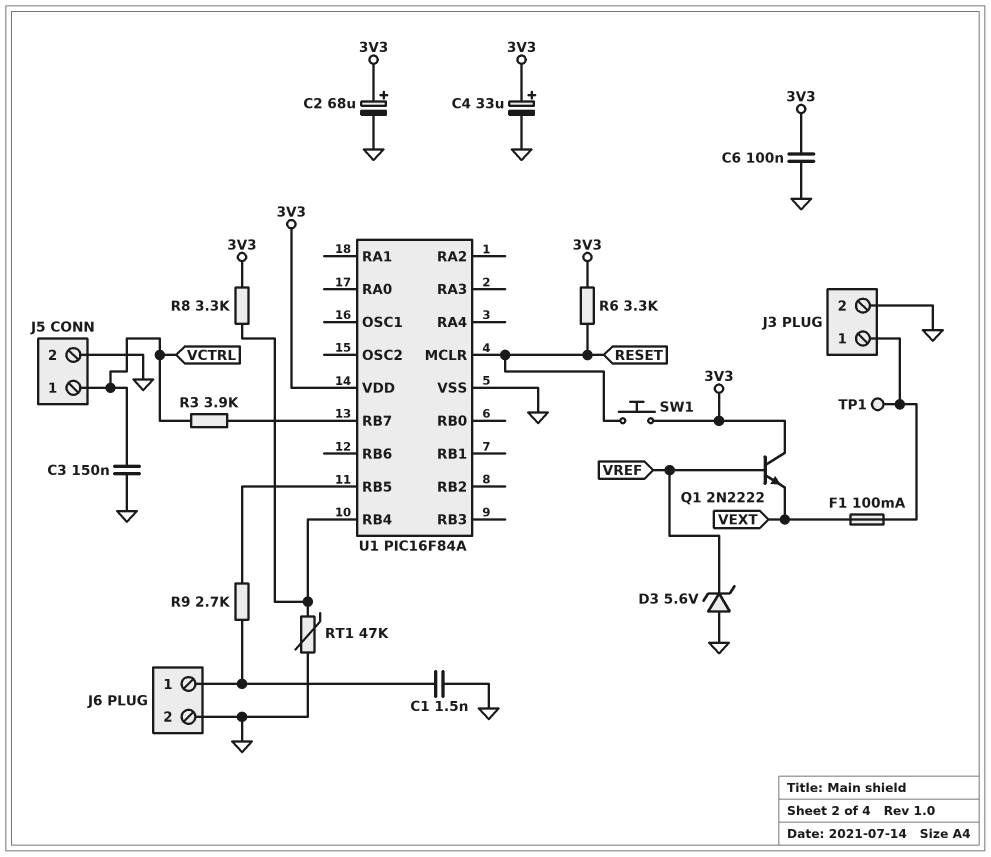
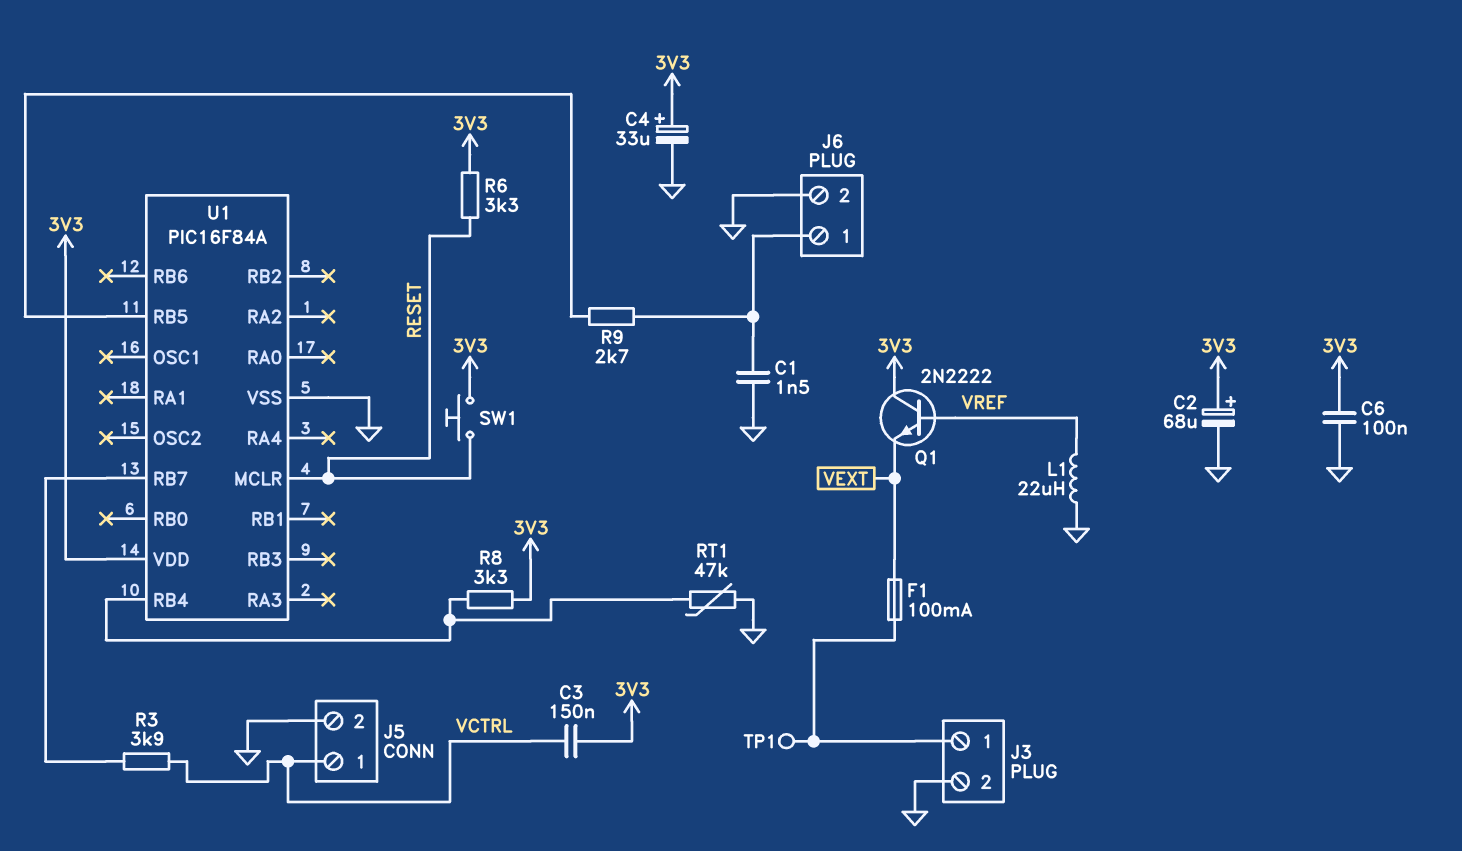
C3: 150nF (GND, VCTRL) -> 150nF (3V3, VCTRL)
D3: zener 5.6V (A GND, K VREF) -> none
L1: none -> 22uH (GND, VREF)

